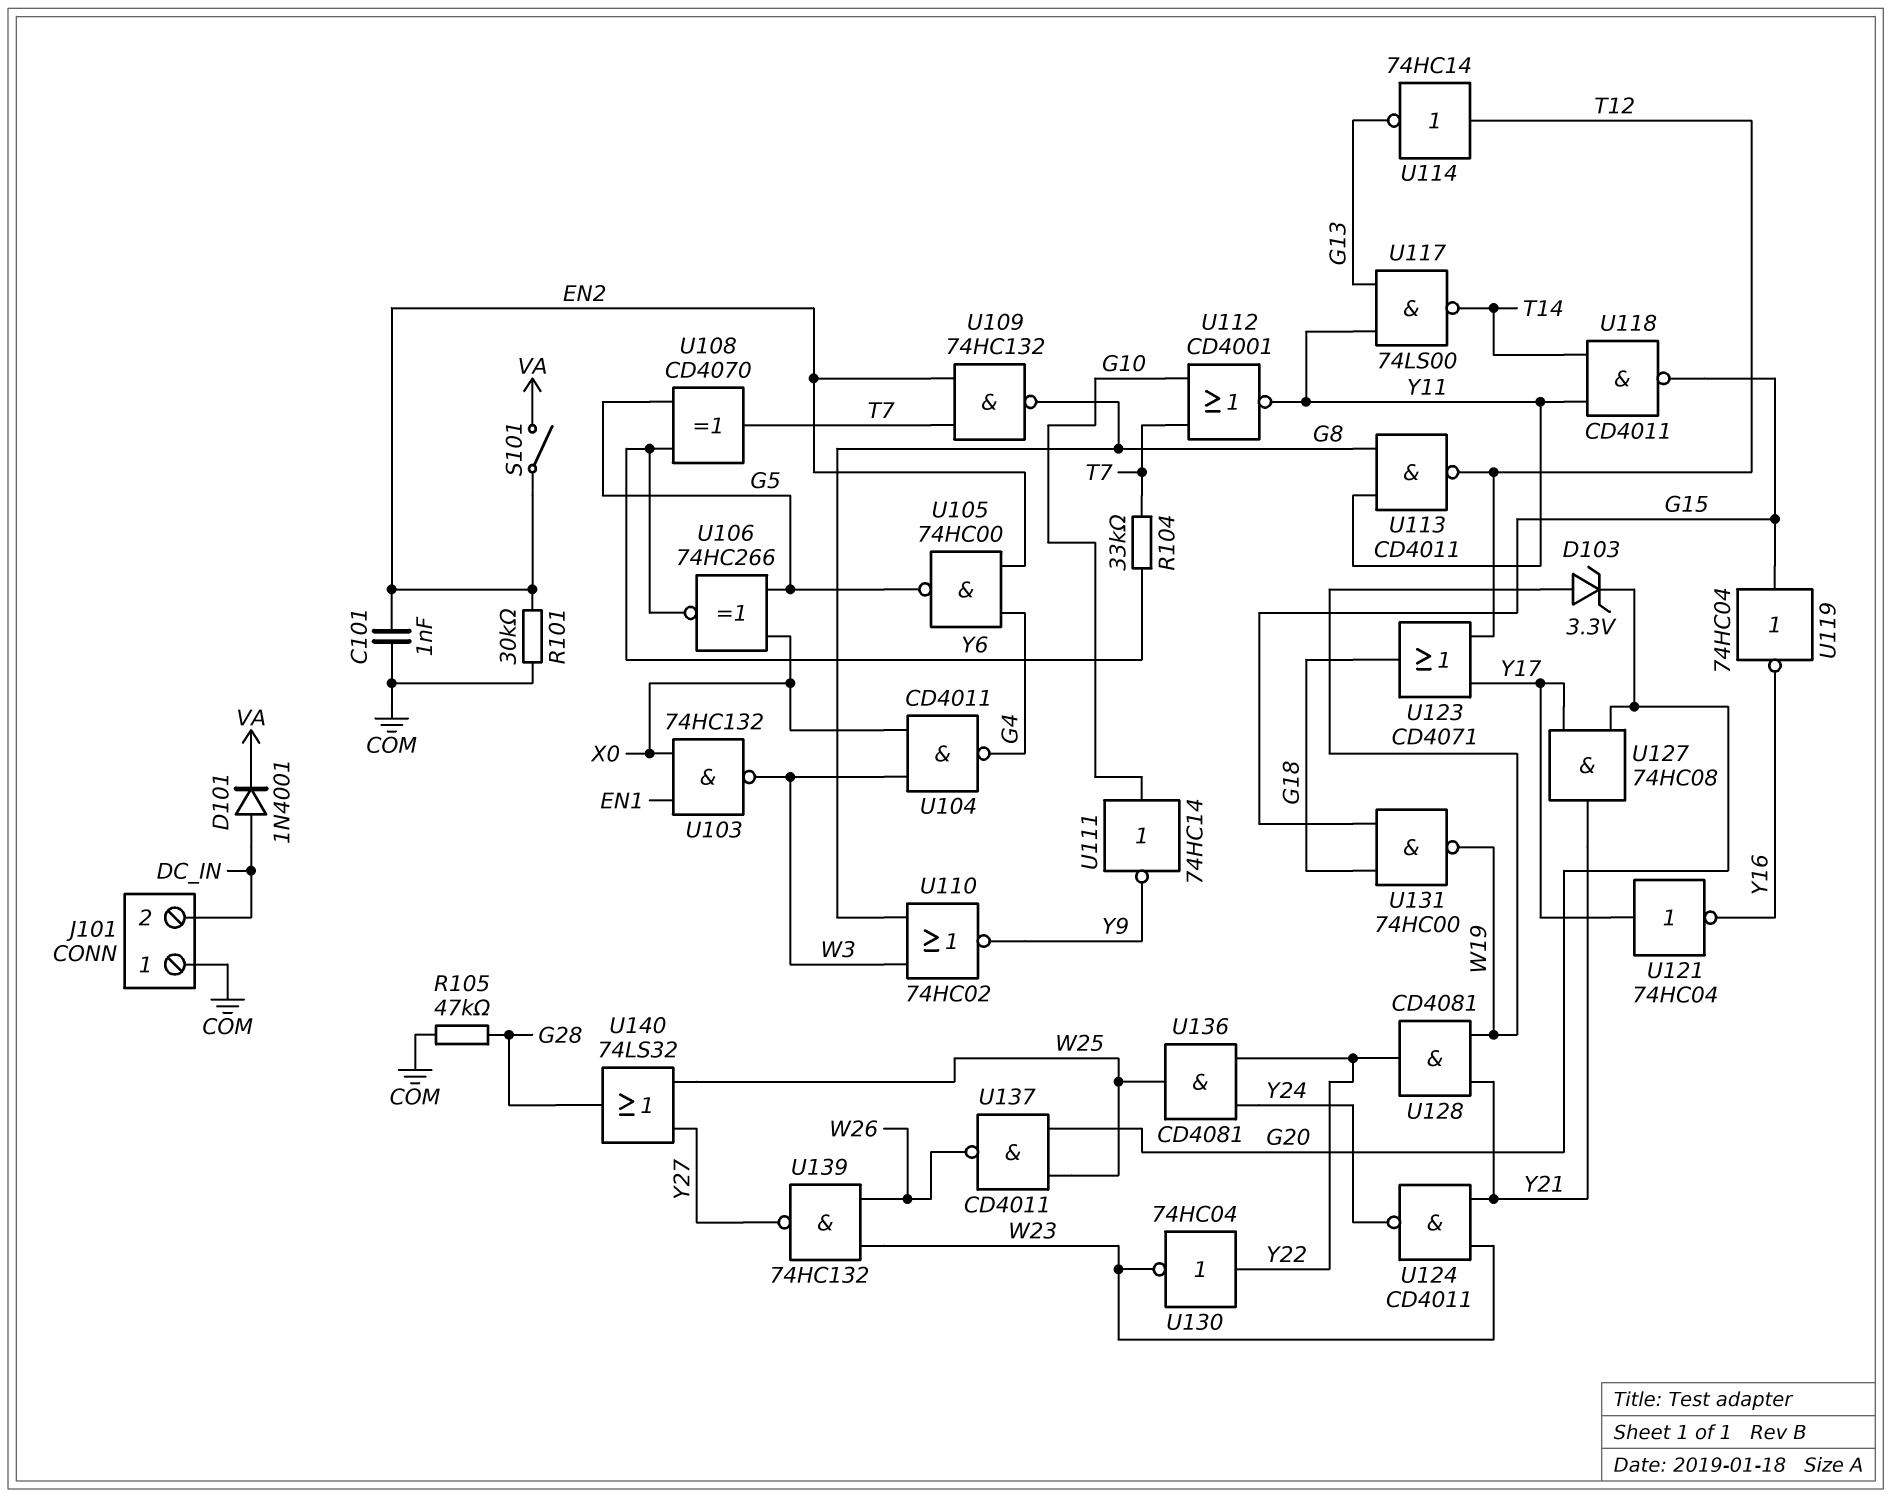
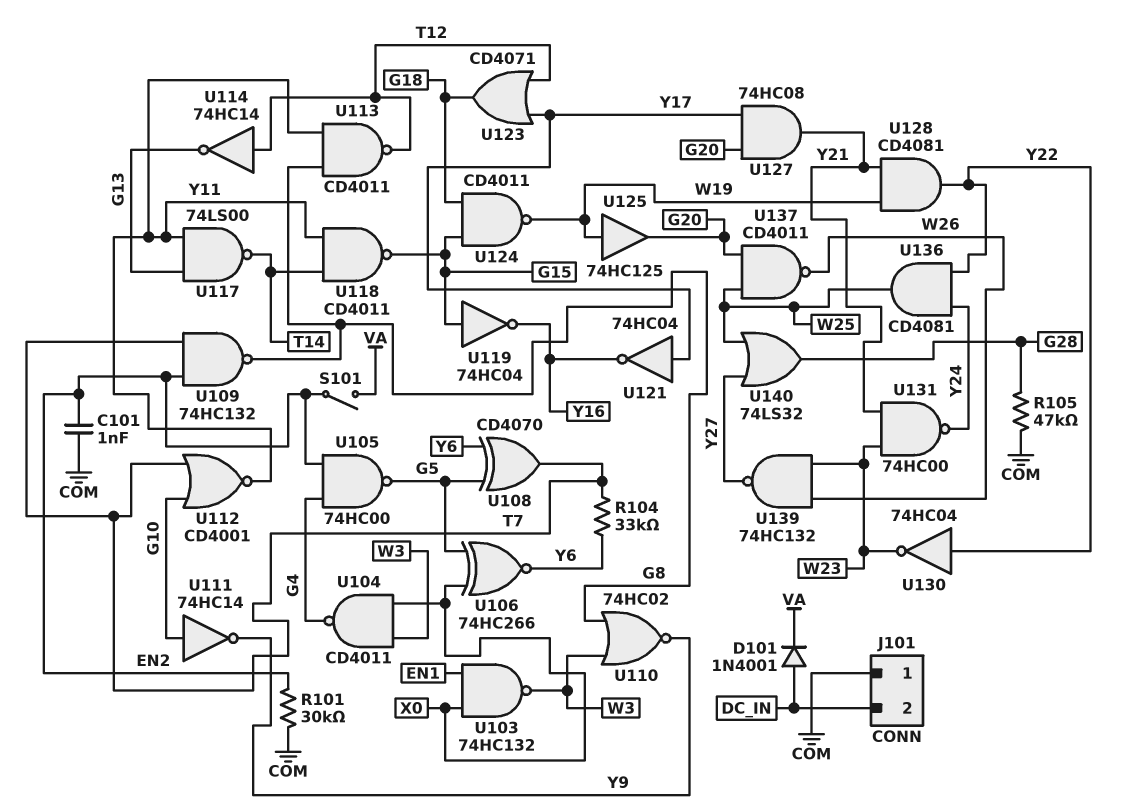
D103: zener 3.3V (A W19, K G20) -> none
U124: NAND CD4011 (in W23, in Y21, out Y24) -> NAND CD4011 (in G15, in G18, out W19)
U125: none -> buffer 74HC125 (in W19, out G20)
U131: NAND 74HC00 (in G15, in G18, out W19) -> NAND 74HC00 (in W23, in Y21, out Y24)

